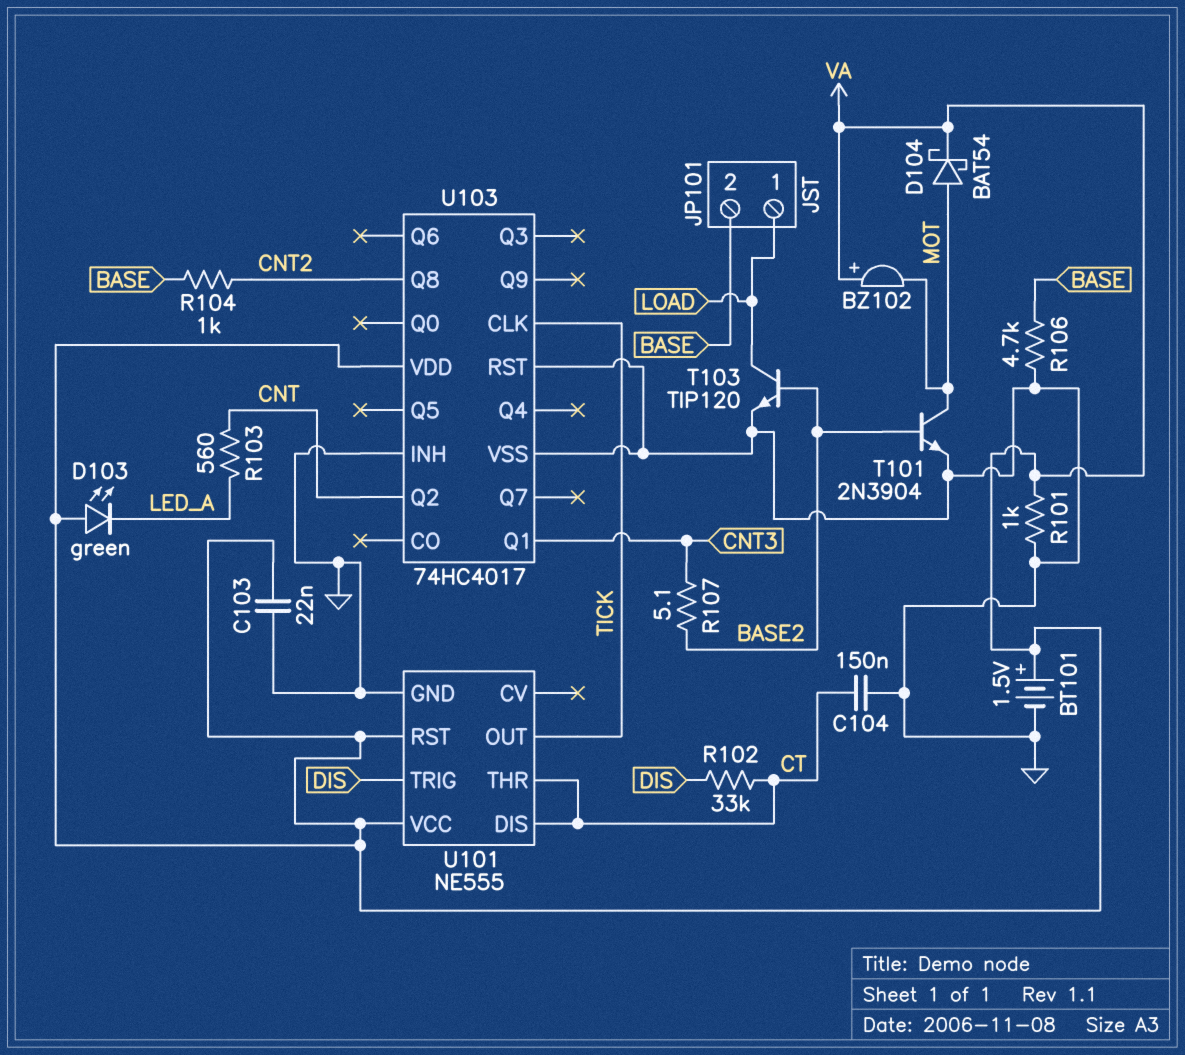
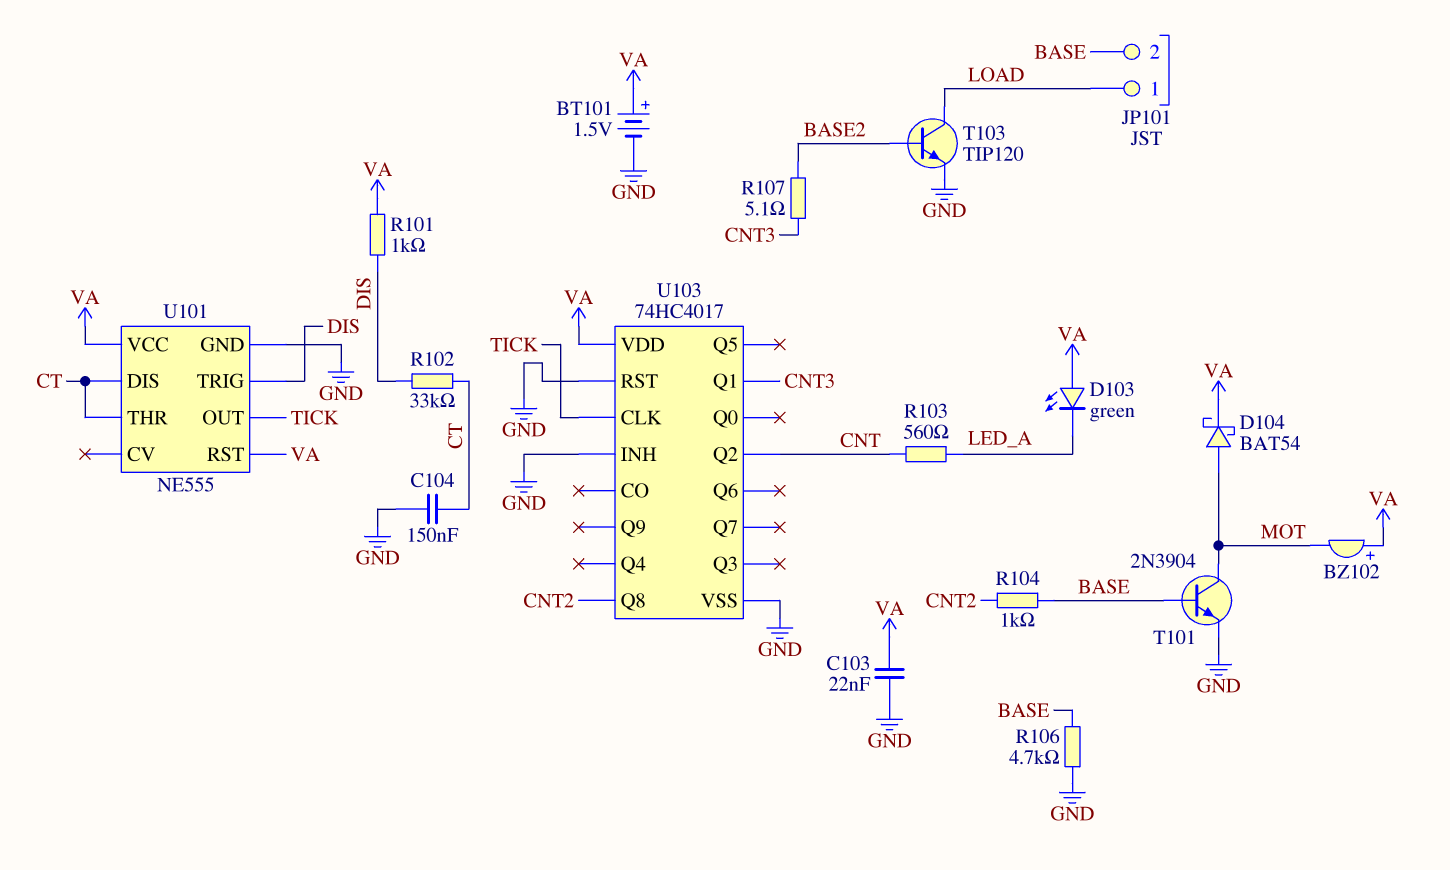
R101: 1k (GND, VA) -> 1k (DIS, VA)
T101: NPN 2N3904 (B BASE2, C MOT, E GND) -> NPN 2N3904 (B BASE, C MOT, E GND)

